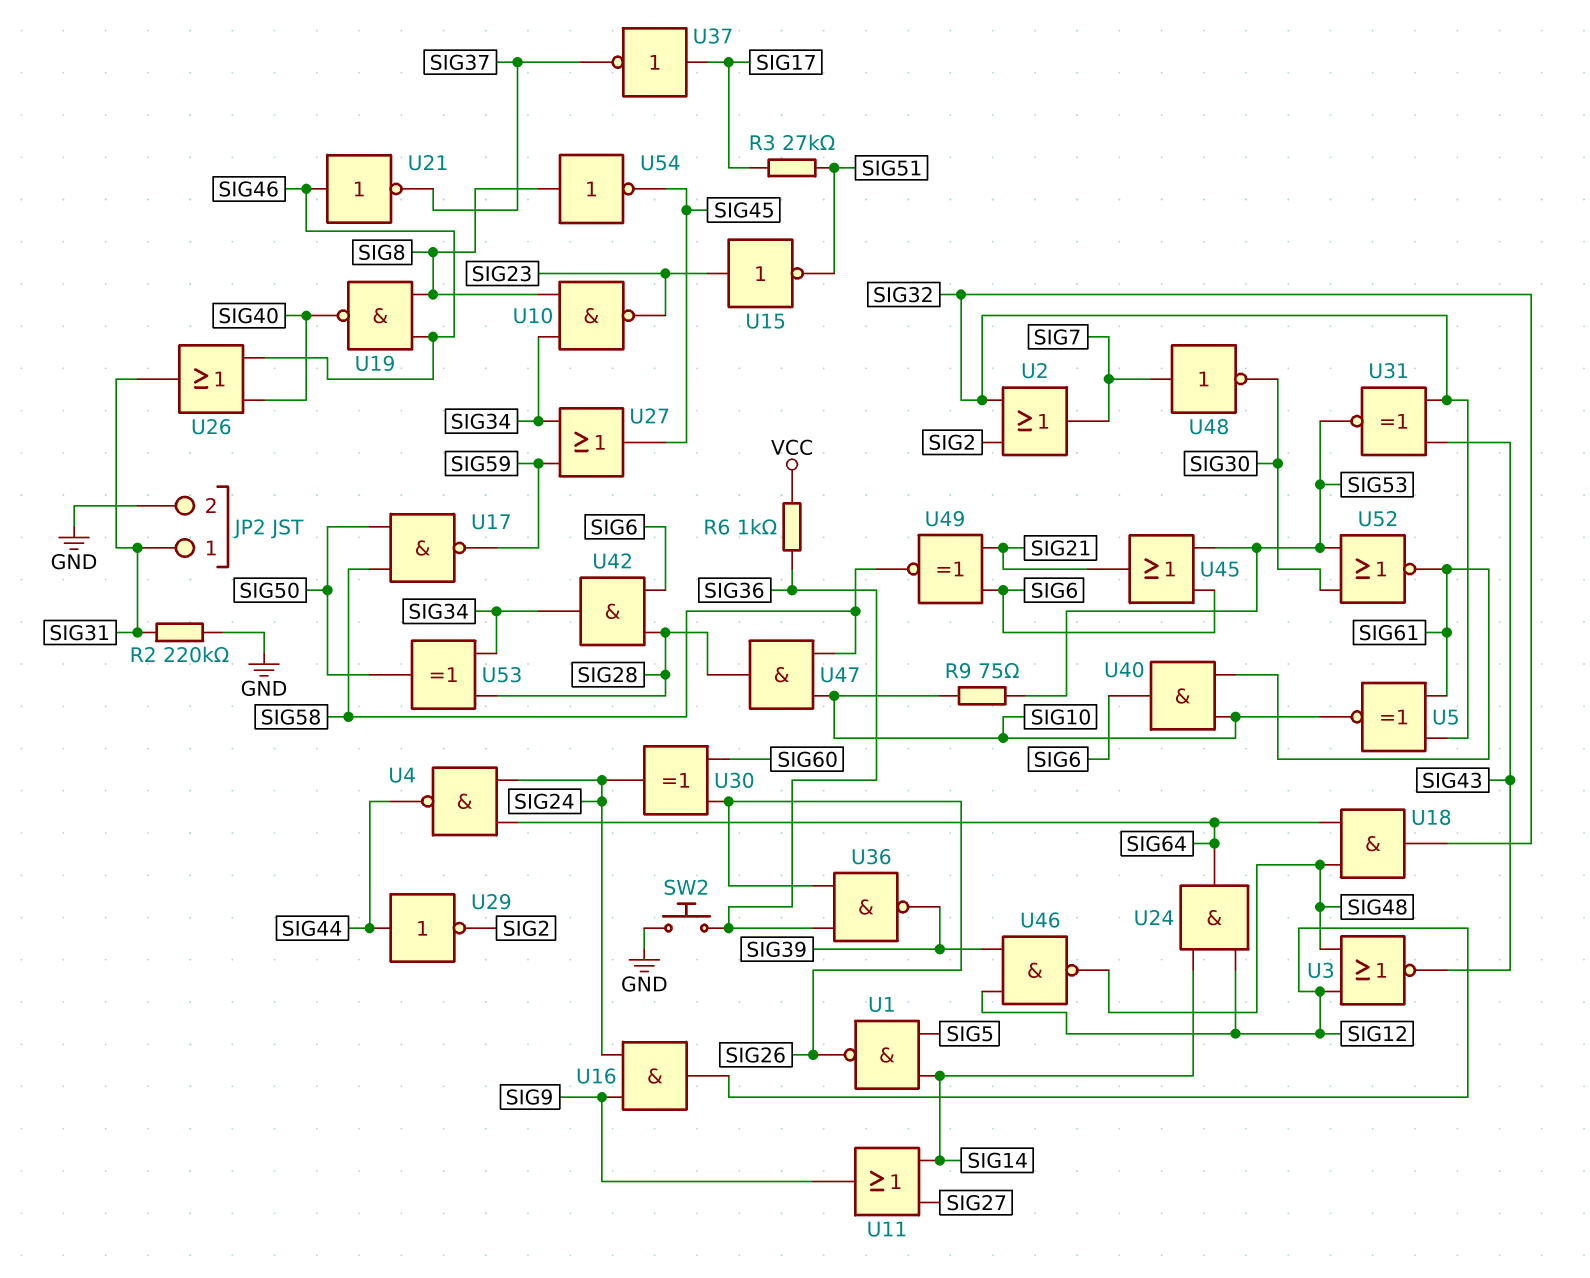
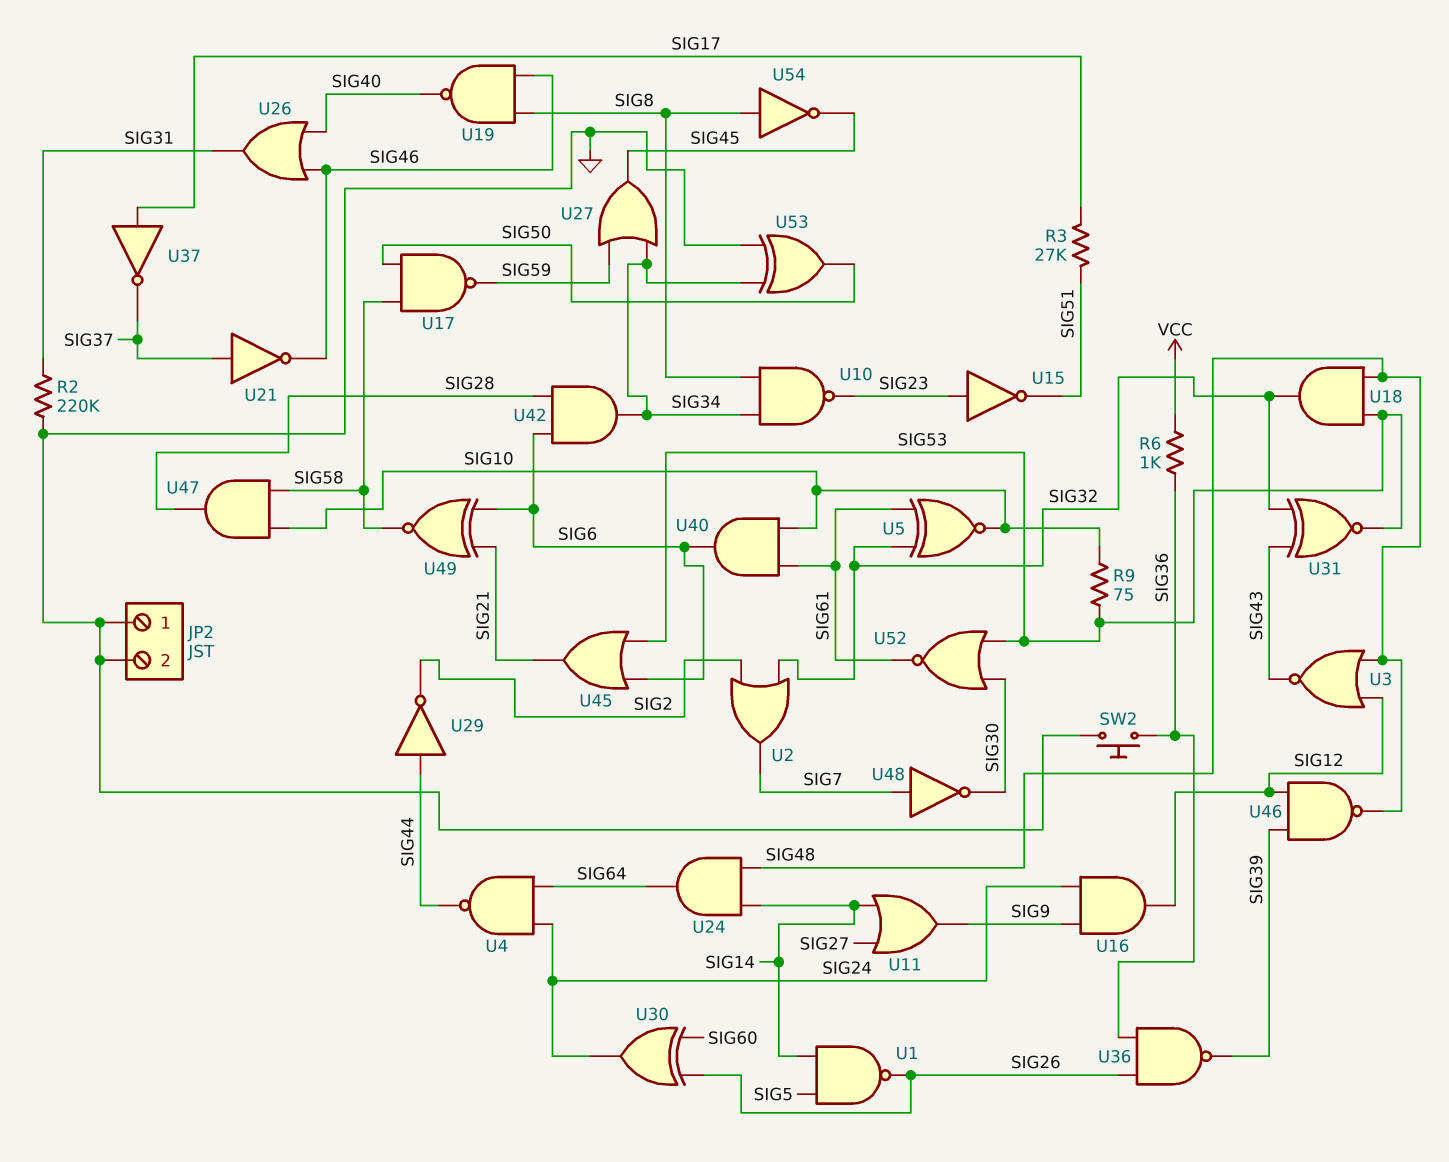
JP2 pin 1: SIG31 -> GND
U18: AND (in SIG48, in SIG64, out SIG32) -> AND (in SIG48, in SIG53, out SIG32)
U21: NOT (in SIG46, out SIG37) -> NOT (in SIG37, out SIG46)
U24: AND (in SIG12, in SIG14, out SIG64) -> AND (in SIG14, in SIG48, out SIG64)
U53: XOR (in SIG28, in SIG34, out SIG50) -> XOR (in GND, in SIG34, out SIG50)

